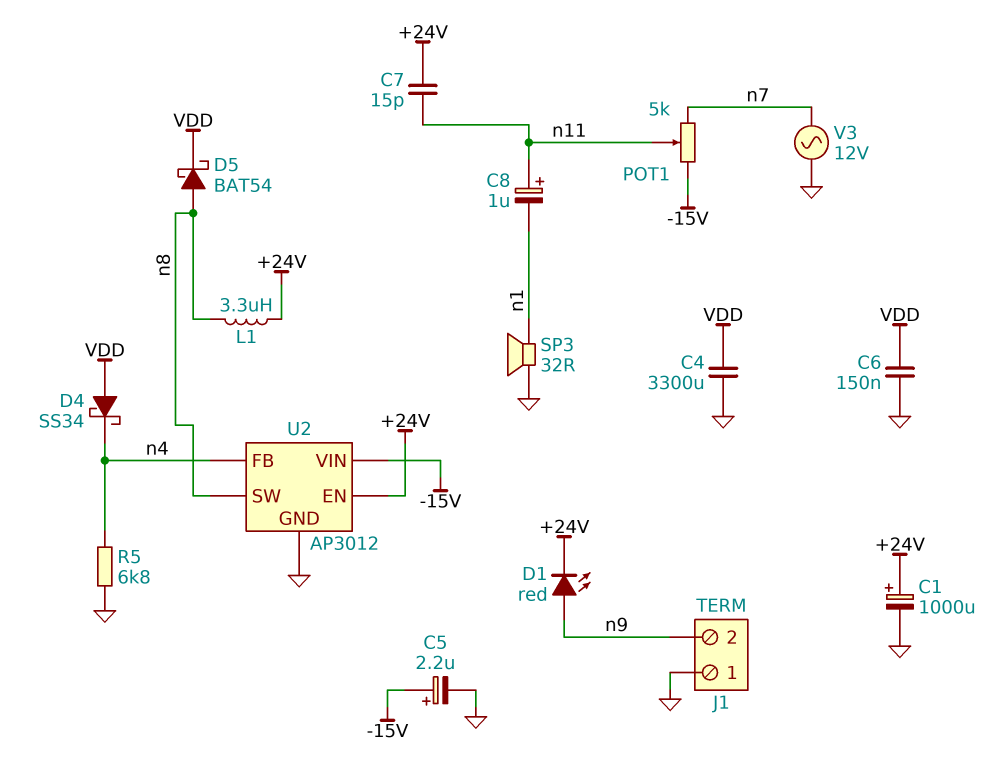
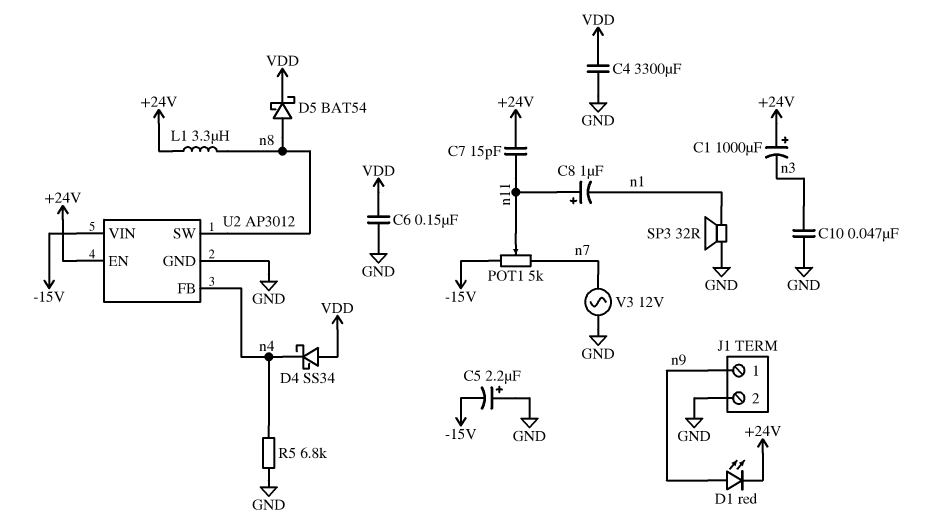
C1: 1000uF (plus +24V, minus GND) -> 1000uF (plus +24V, minus n3)
C5: 2.2uF (plus -15V, minus GND) -> 2.2uF (plus GND, minus -15V)
C10: none -> 47nF (GND, n3)
J1 pin 1: GND -> n9
J1 pin 2: n9 -> GND

